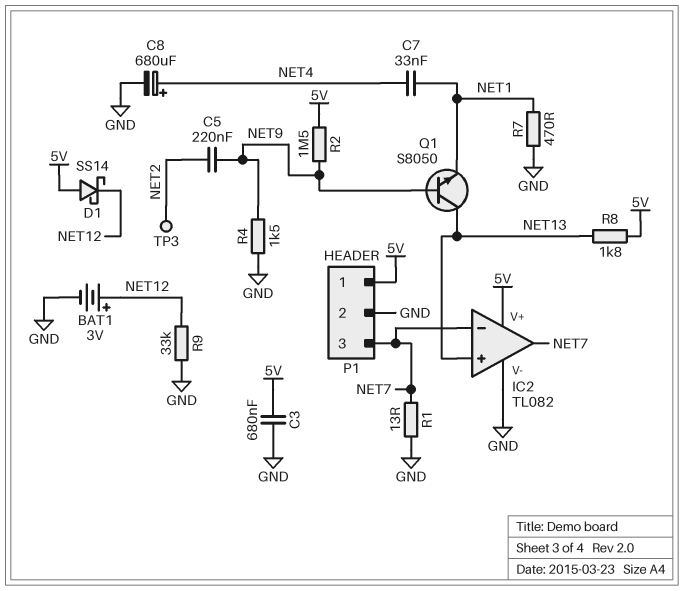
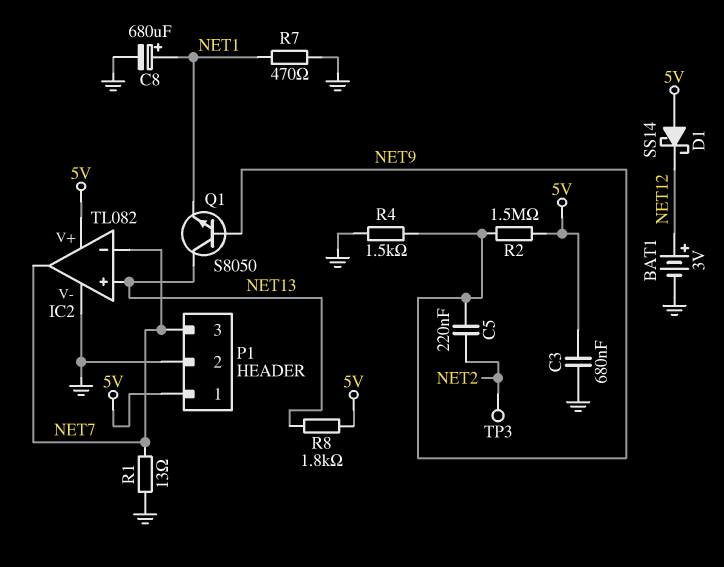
C7: 33nF (NET1, NET4) -> none
C8: 680uF (plus NET4, minus GND) -> 680uF (plus NET1, minus GND)
R9: 33k (GND, NET12) -> none

